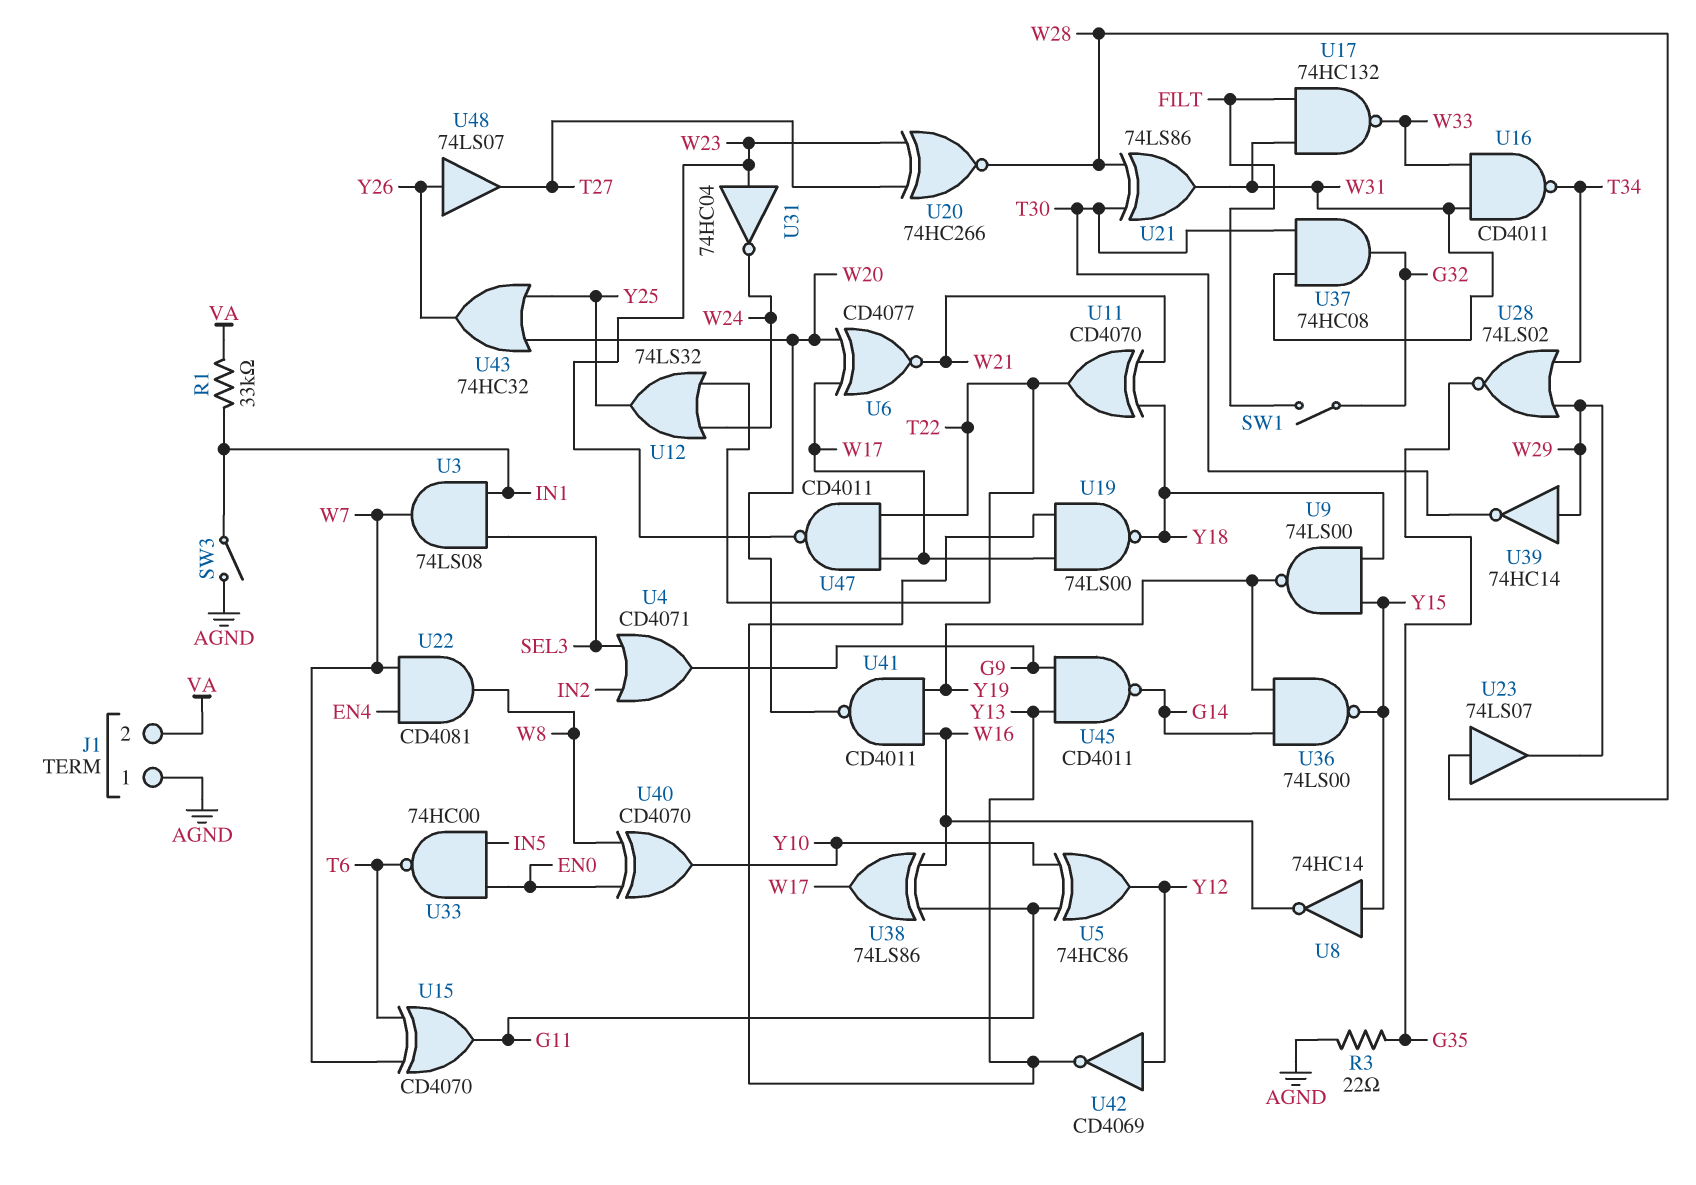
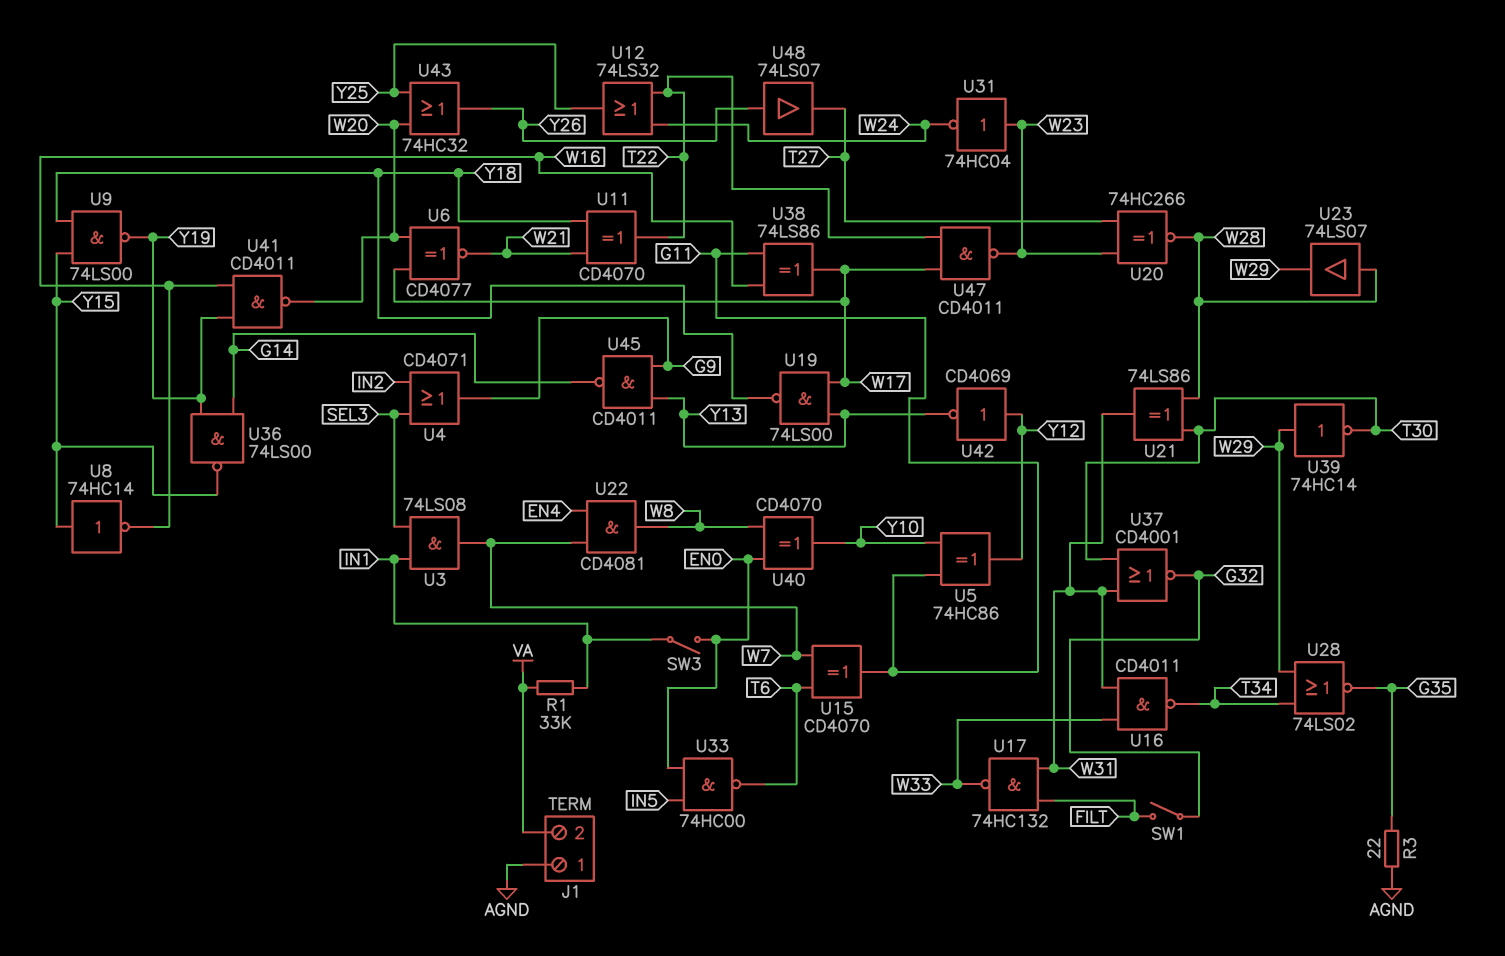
SW3: switch (AGND, IN1) -> switch (EN0, IN1)
U37: AND 74HC08 (in T30, in W31, out G32) -> NOR CD4001 (in T30, in W31, out G32)

